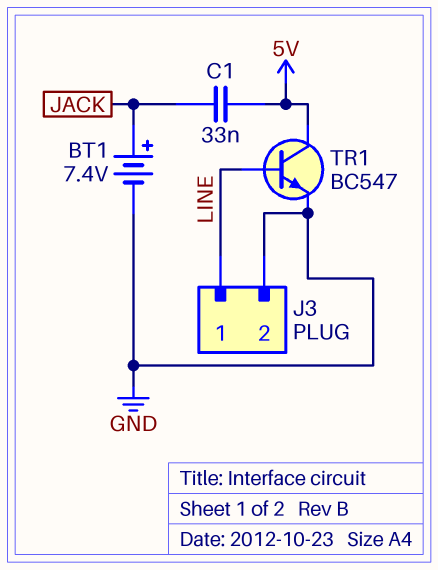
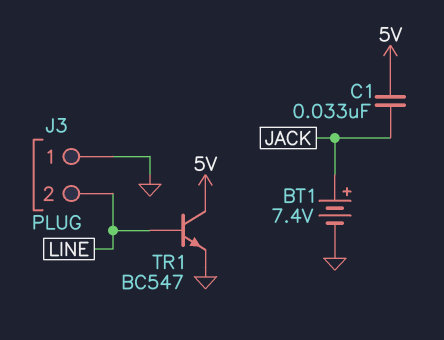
J3 pin 1: LINE -> GND
J3 pin 2: GND -> LINE

